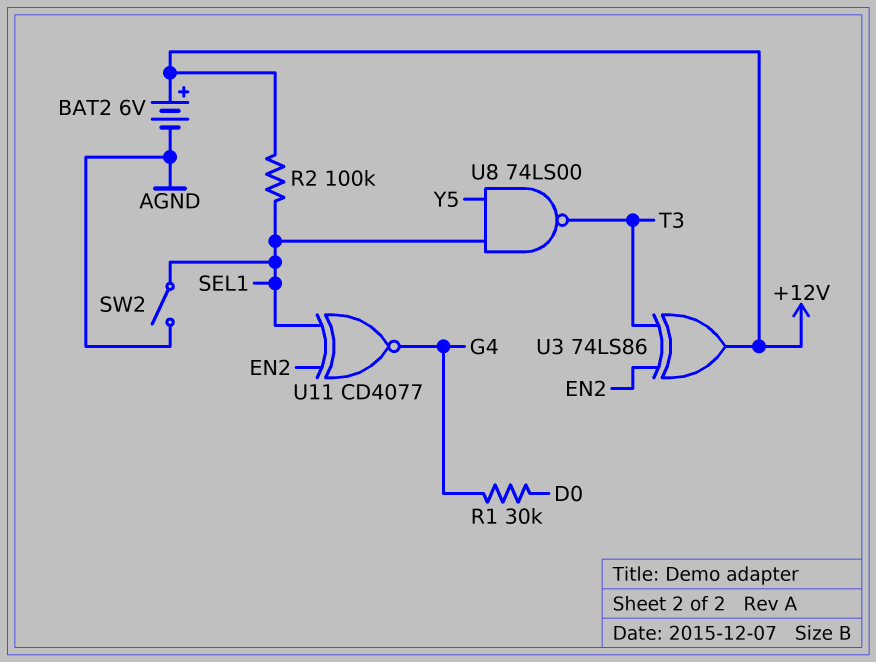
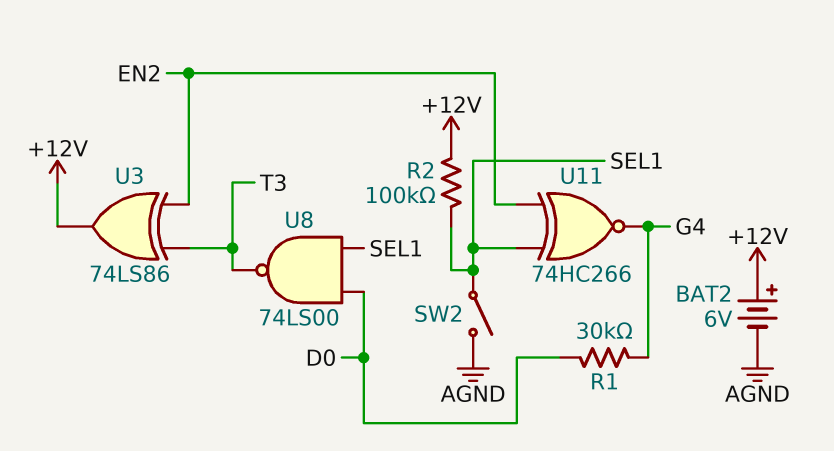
U8: NAND 74LS00 (in SEL1, in Y5, out T3) -> NAND 74LS00 (in D0, in SEL1, out T3)
U11: XNOR CD4077 (in EN2, in SEL1, out G4) -> XNOR 74HC266 (in EN2, in SEL1, out G4)

